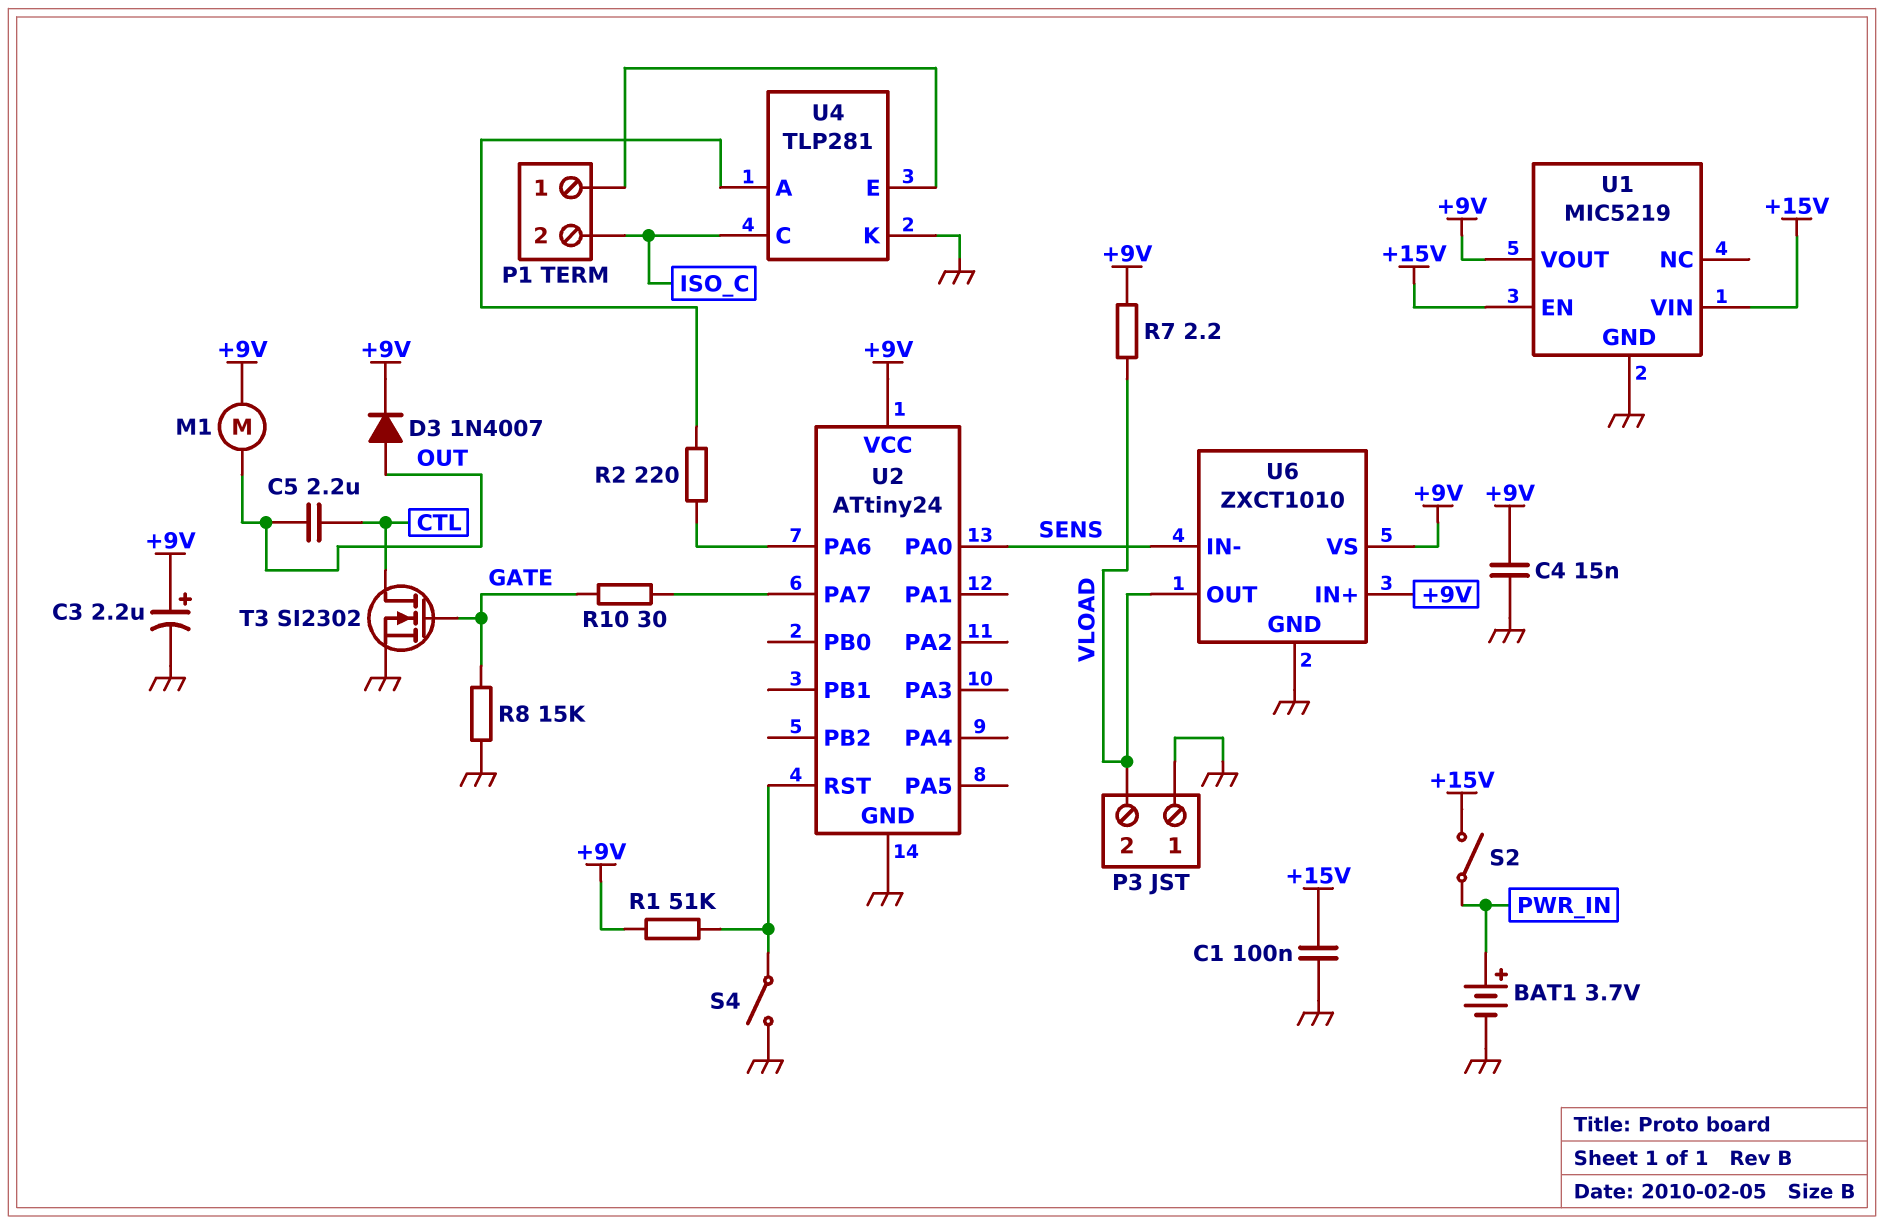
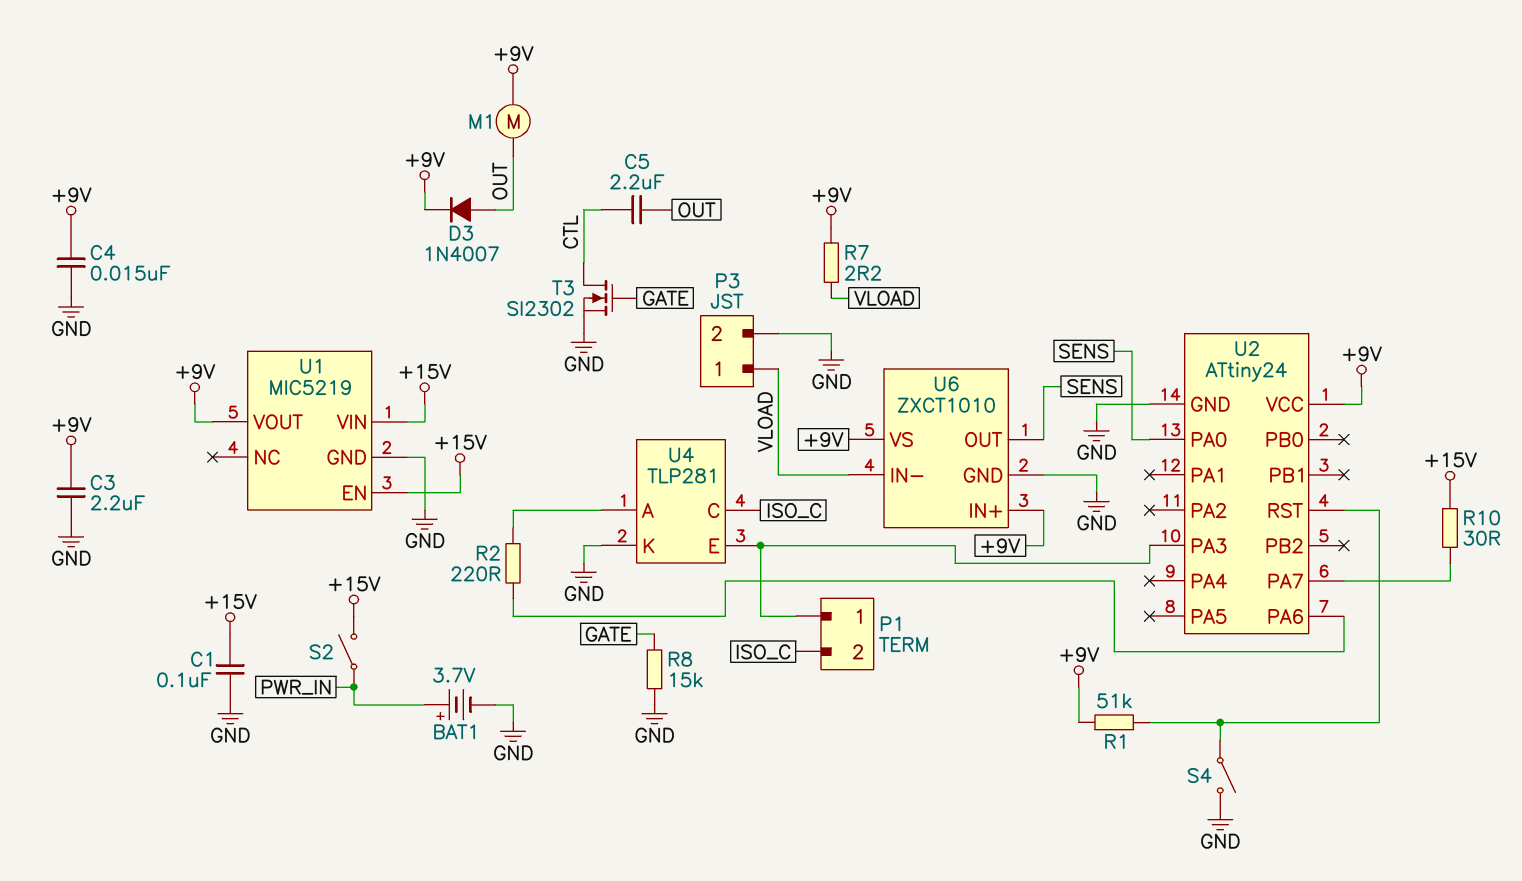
C3: 2.2uF (plus +9V, minus GND) -> 2.2uF (+9V, GND)
P3 pin 1: GND -> VLOAD
P3 pin 2: VLOAD -> GND
R10: 30 (GATE, U2/PA7) -> 30 (+15V, U2/PA7)
U2 pin PA3: none -> P1/1
U6 pin IN-: SENS -> VLOAD
U6 pin OUT: VLOAD -> SENS

